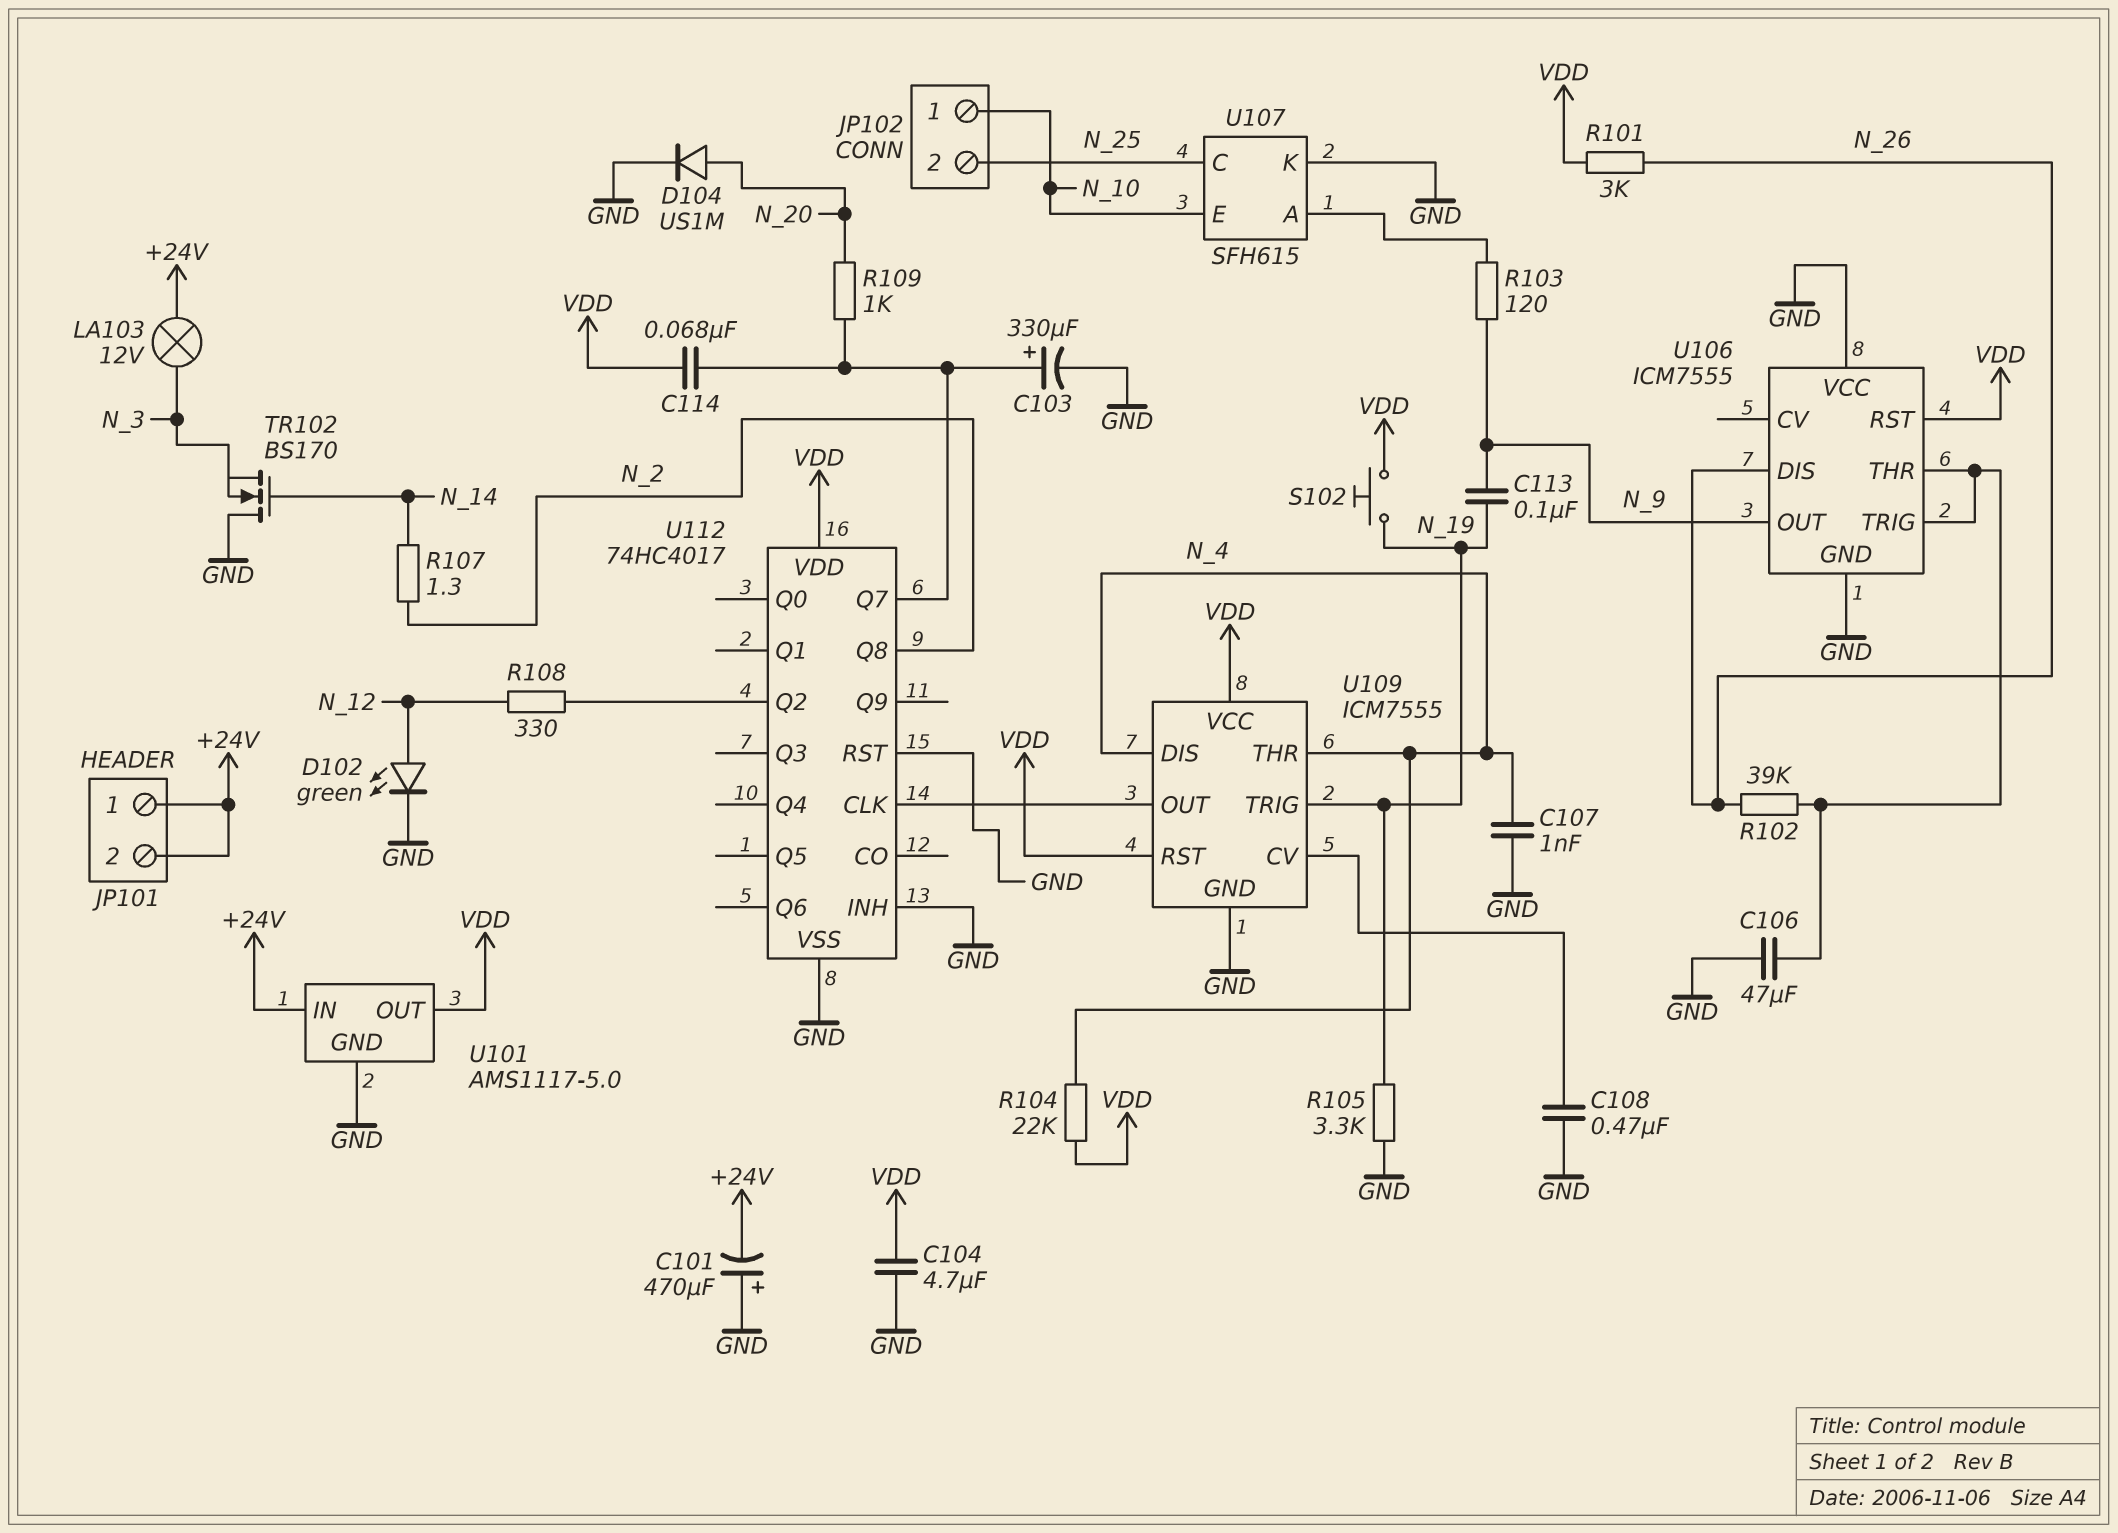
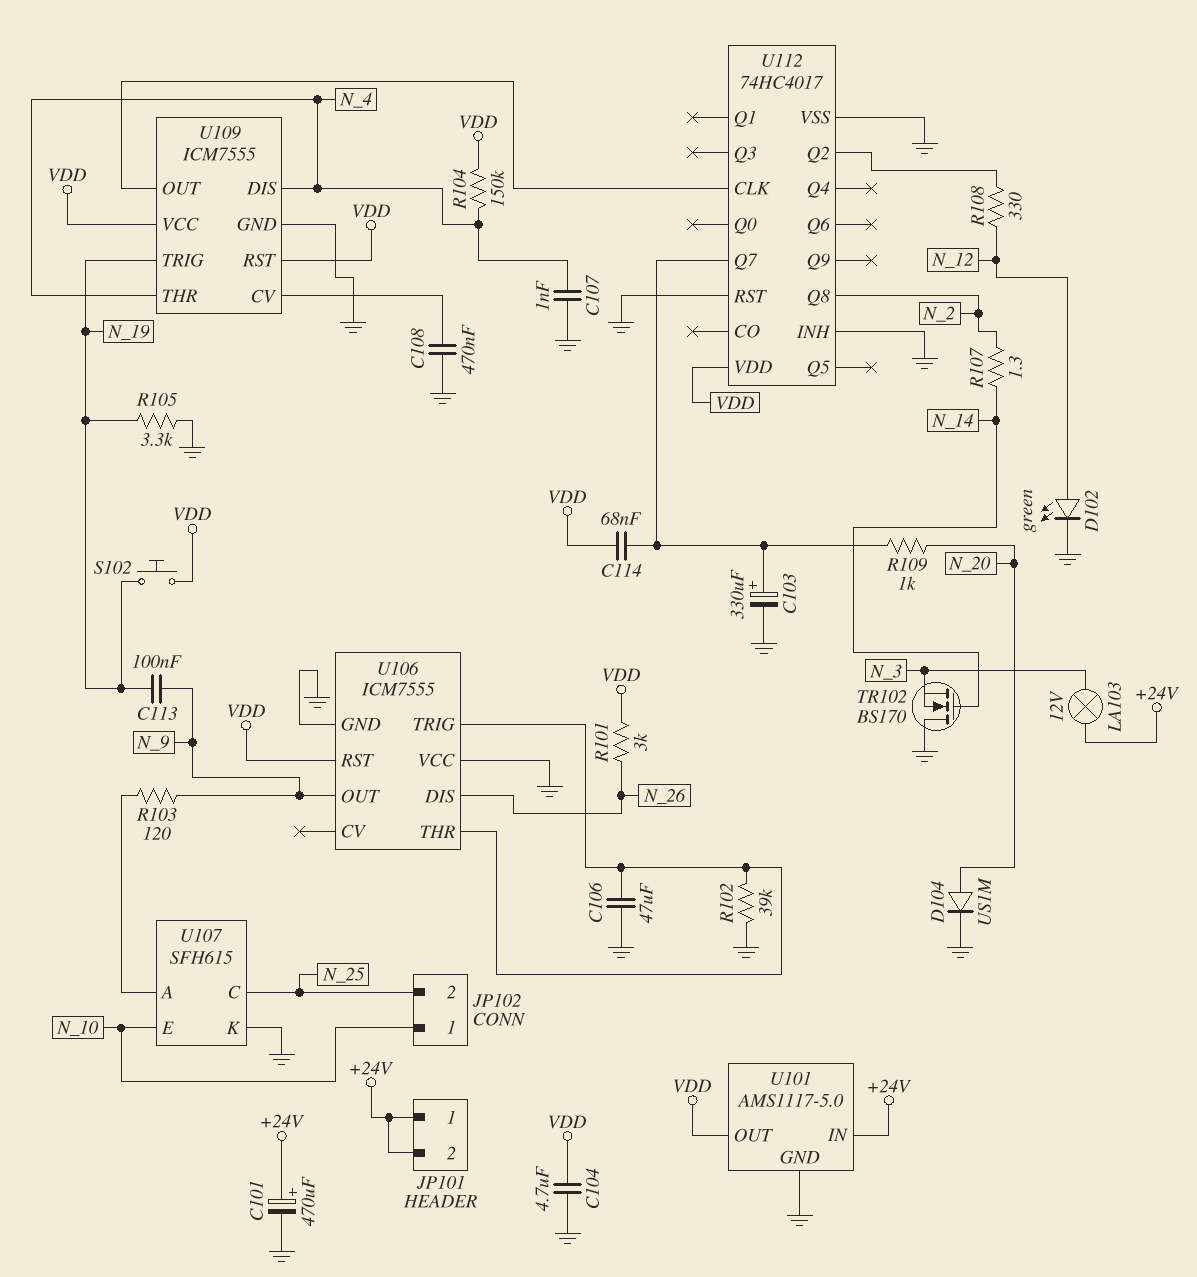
C101: 470uF (plus GND, minus +24V) -> 470uF (plus +24V, minus GND)
R102: 39k (N_26, U106/THR) -> 39k (GND, U106/THR)
R104: 22k (N_4, VDD) -> 150k (N_4, VDD)

